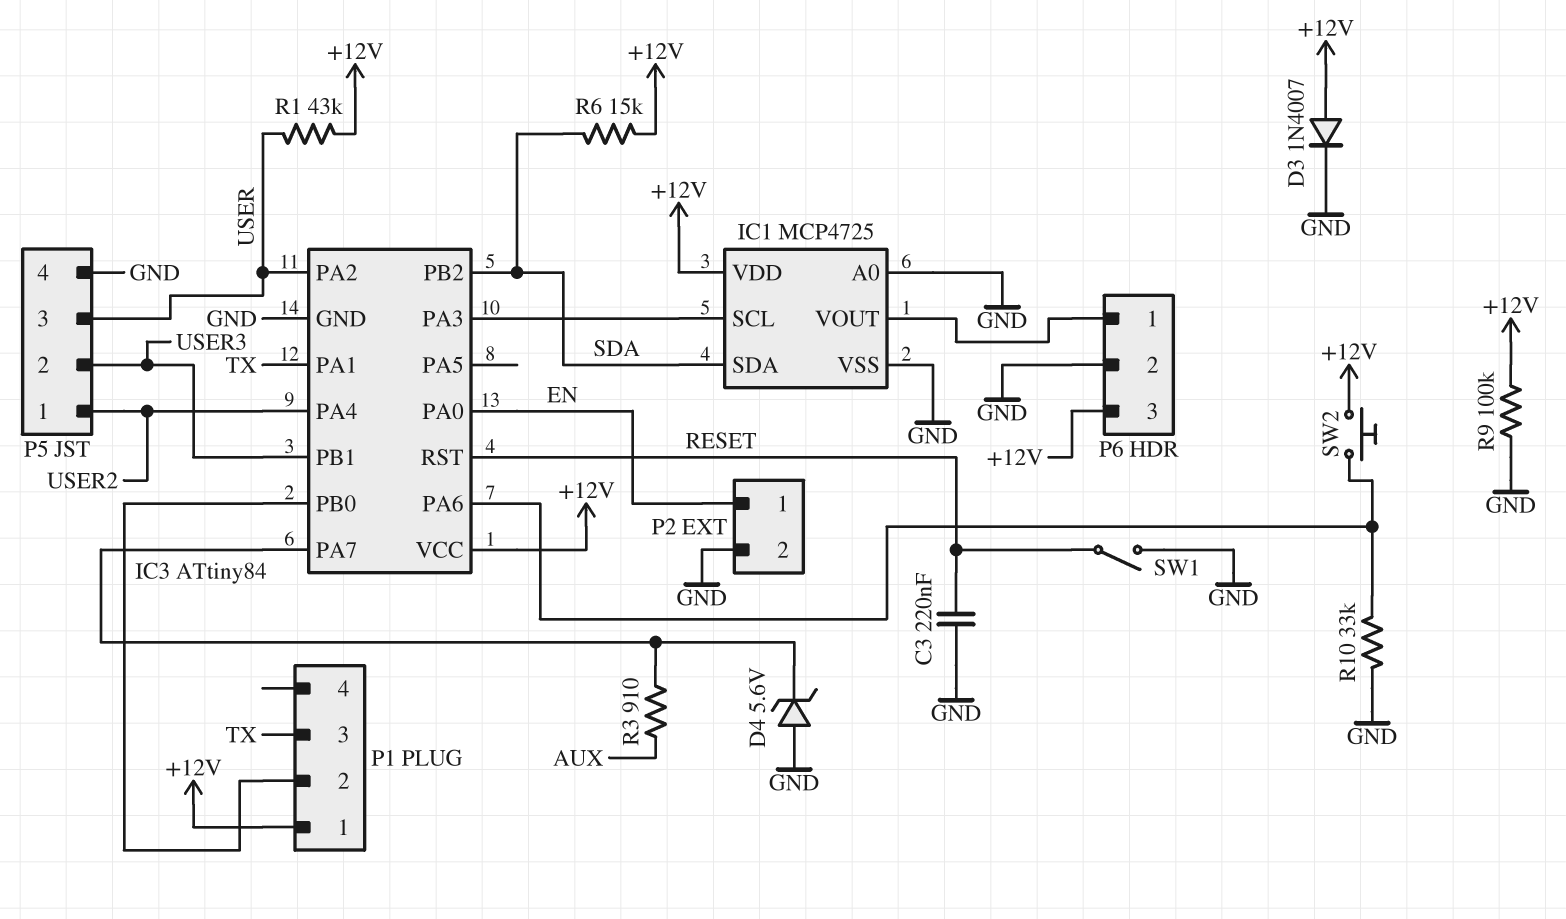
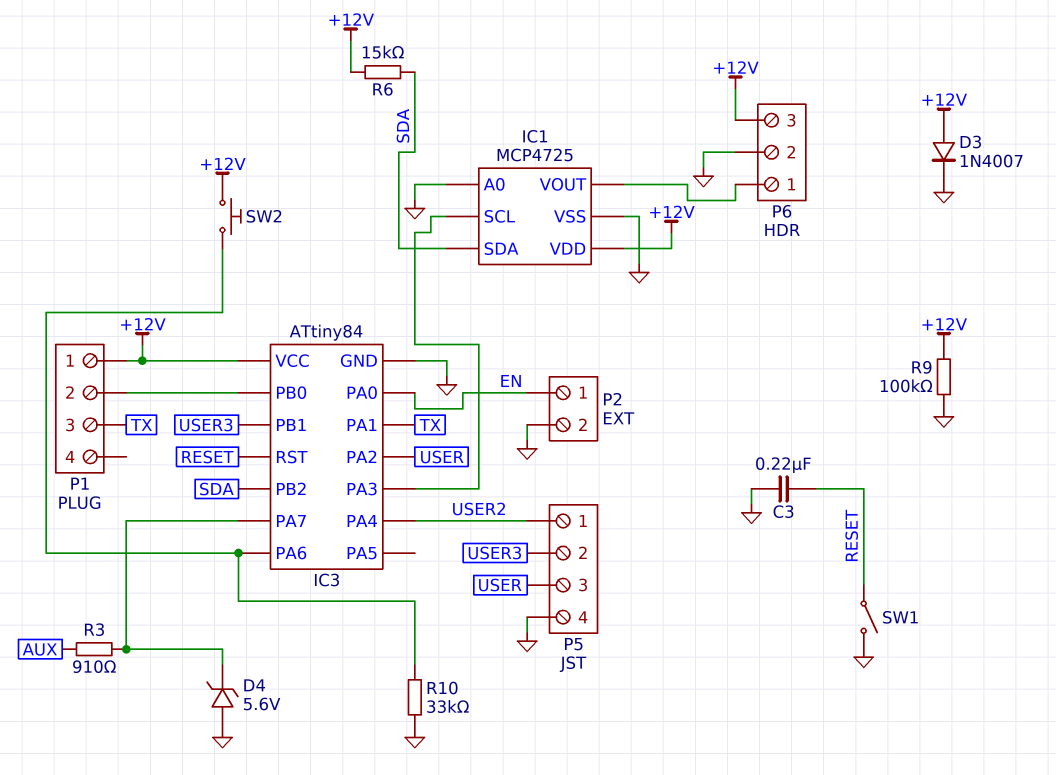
R1: 43k (+12V, USER) -> none

